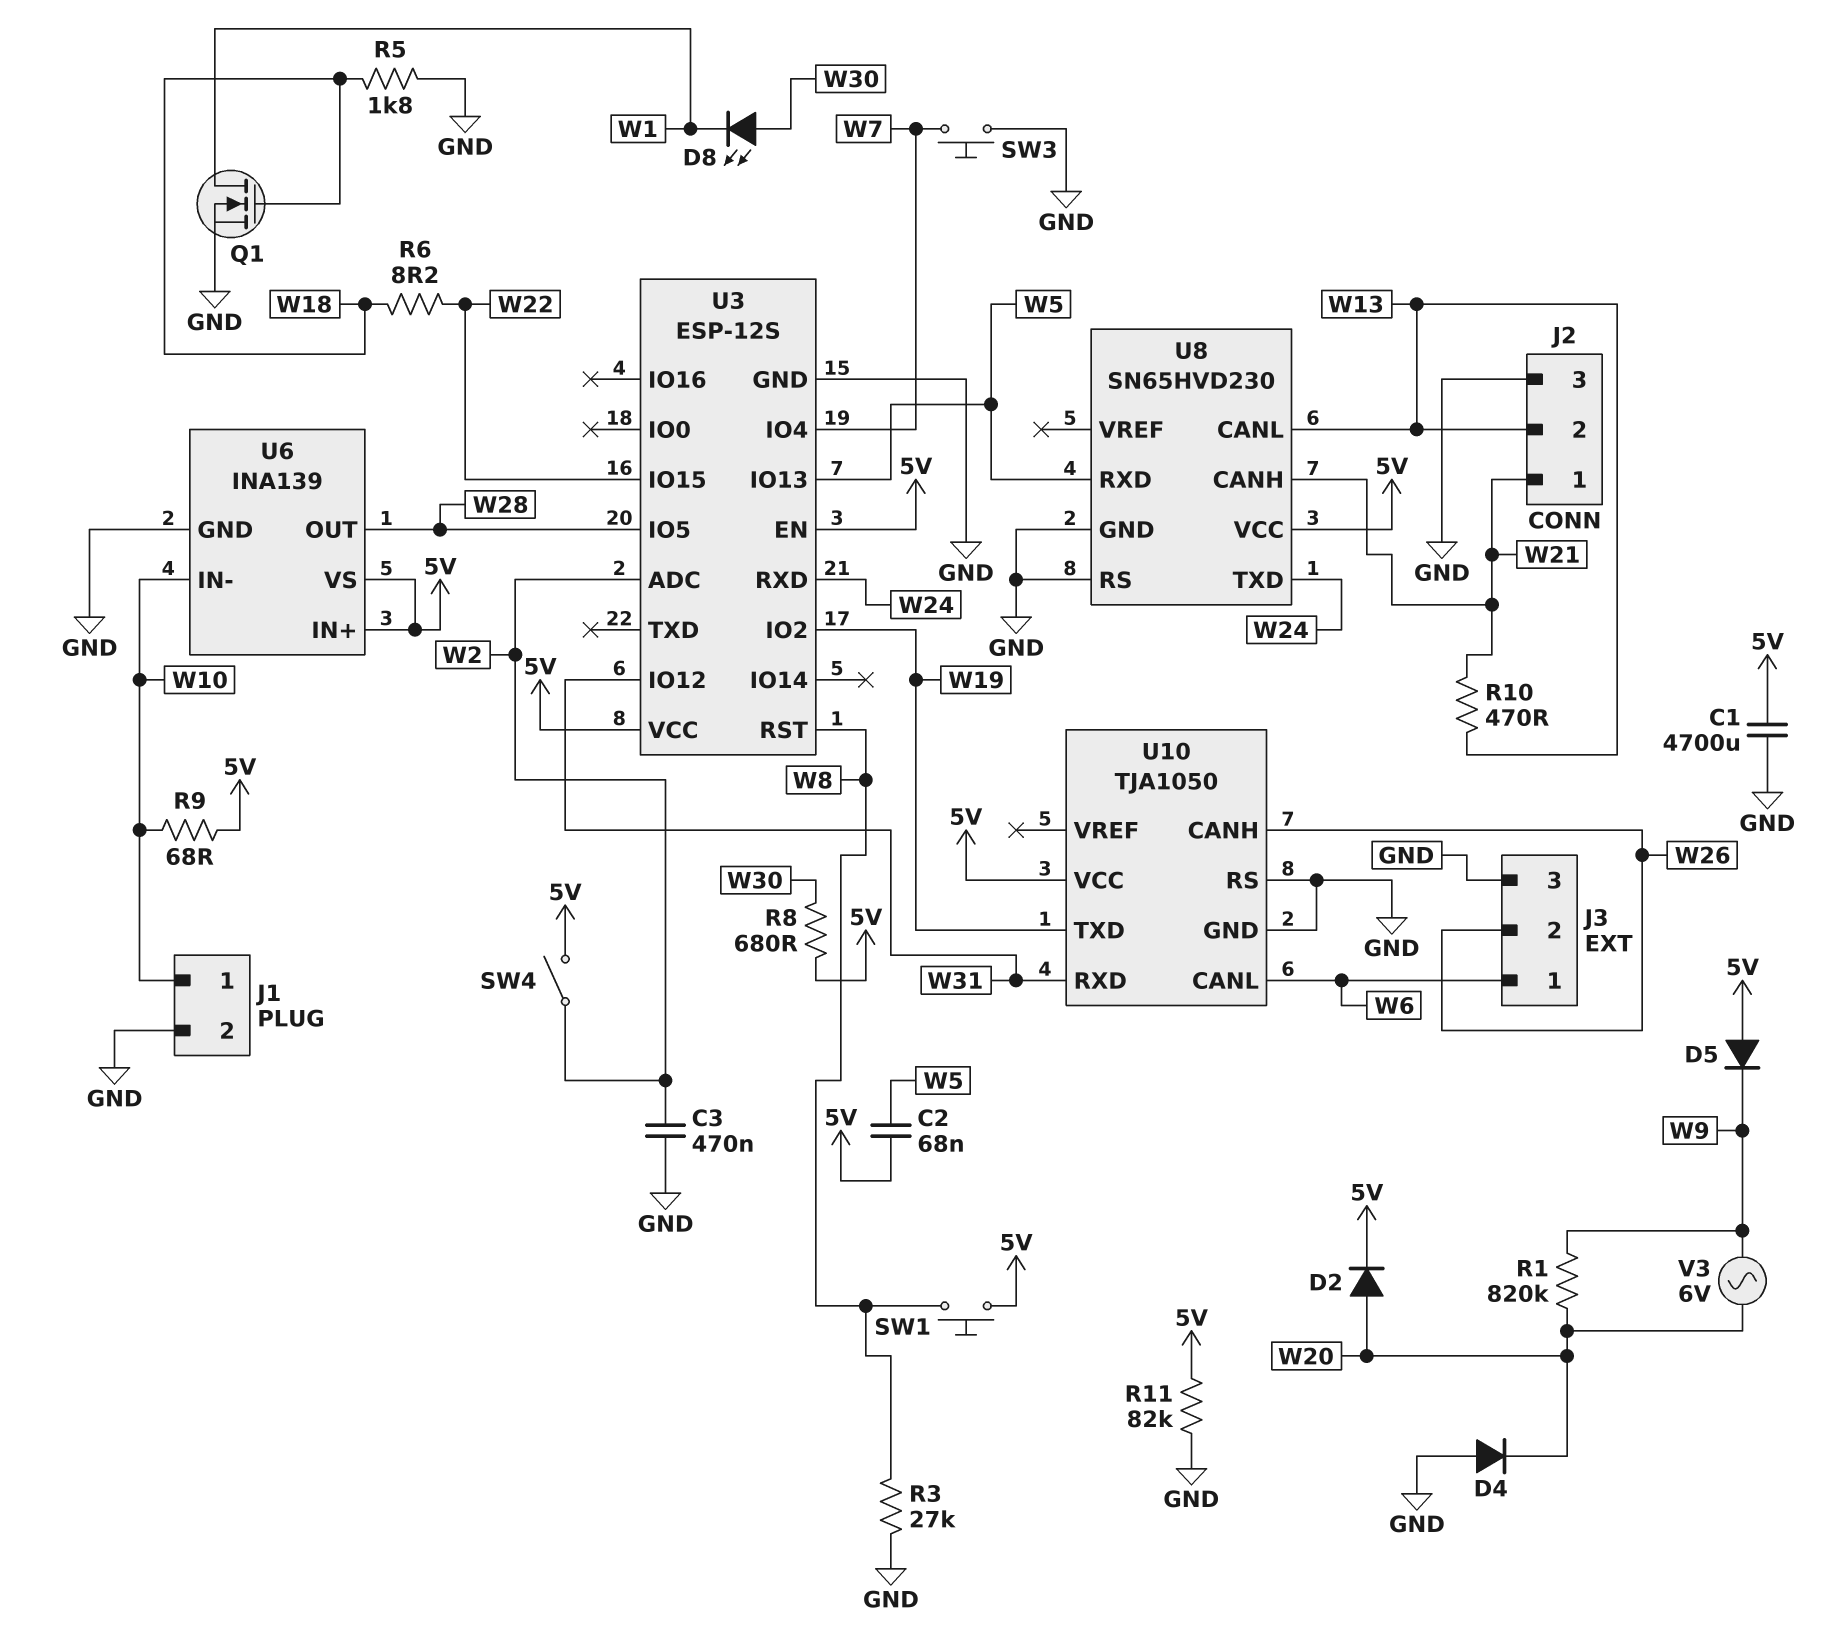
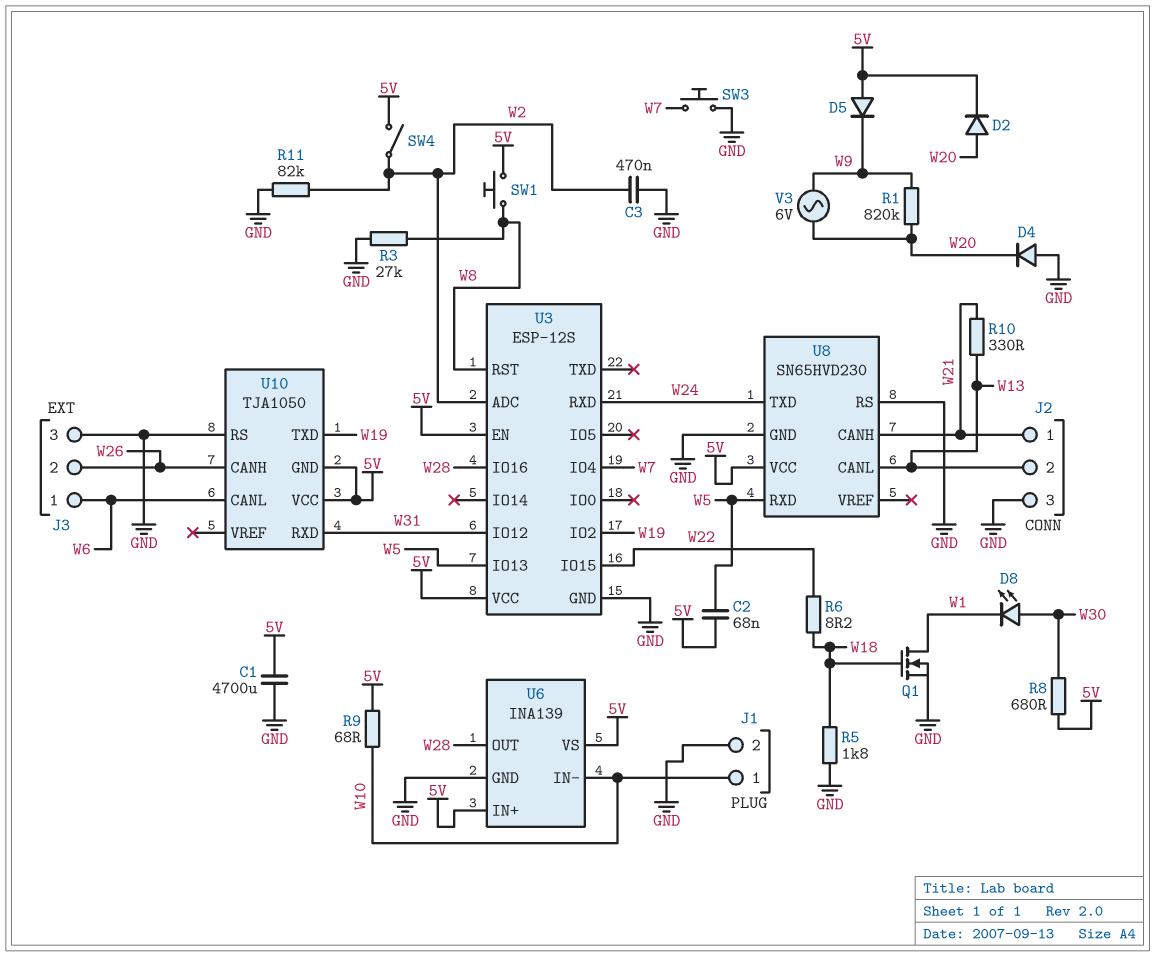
R10: 470 (W13, W21) -> 330 (W13, W21)
R11: 82k (5V, GND) -> 82k (GND, W2)
U3 pin IO5: W28 -> none
U3 pin IO16: none -> W28
U10 pin GND: GND -> 5V

